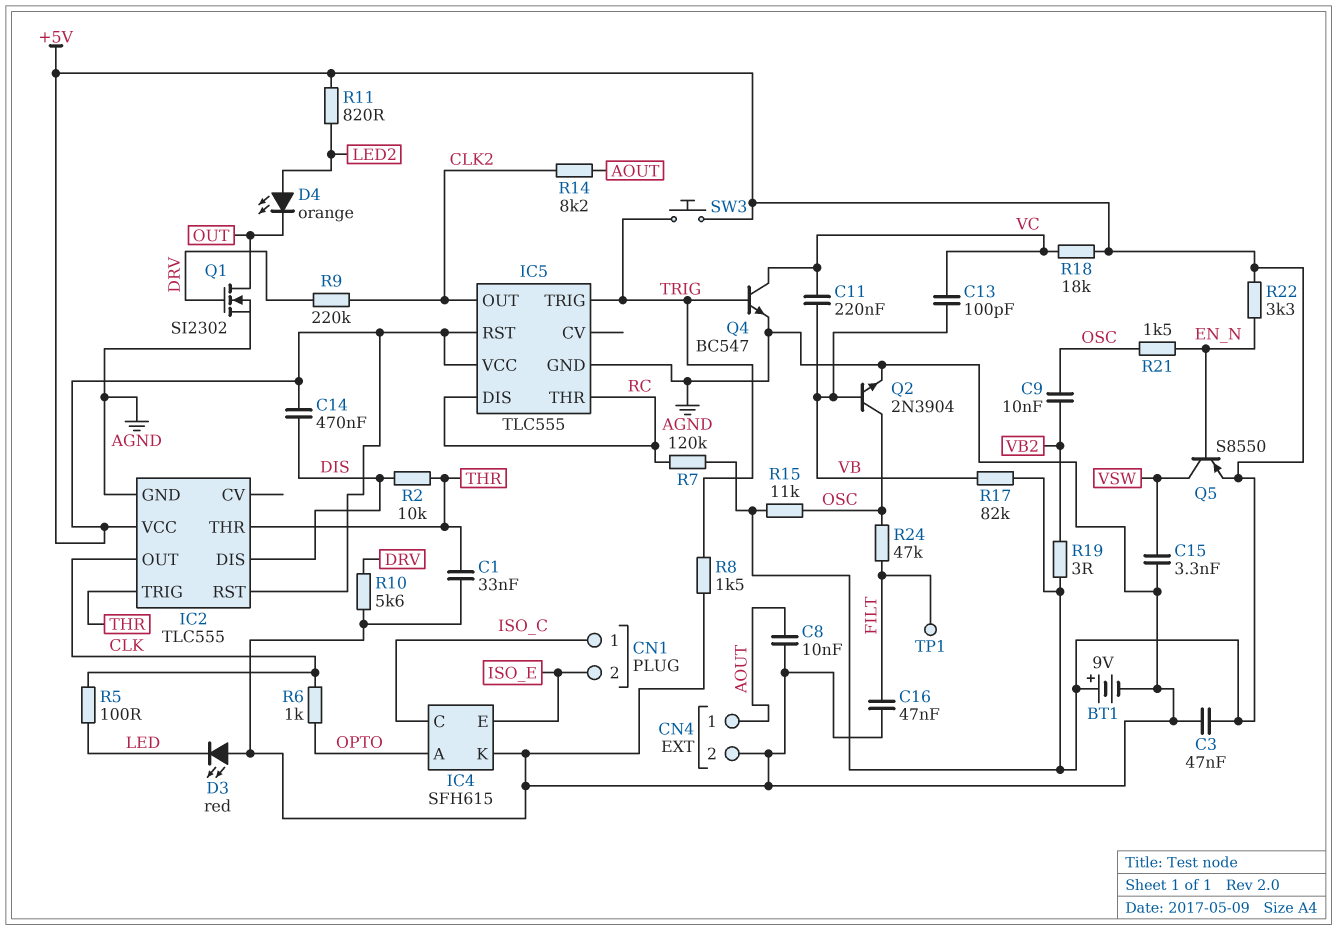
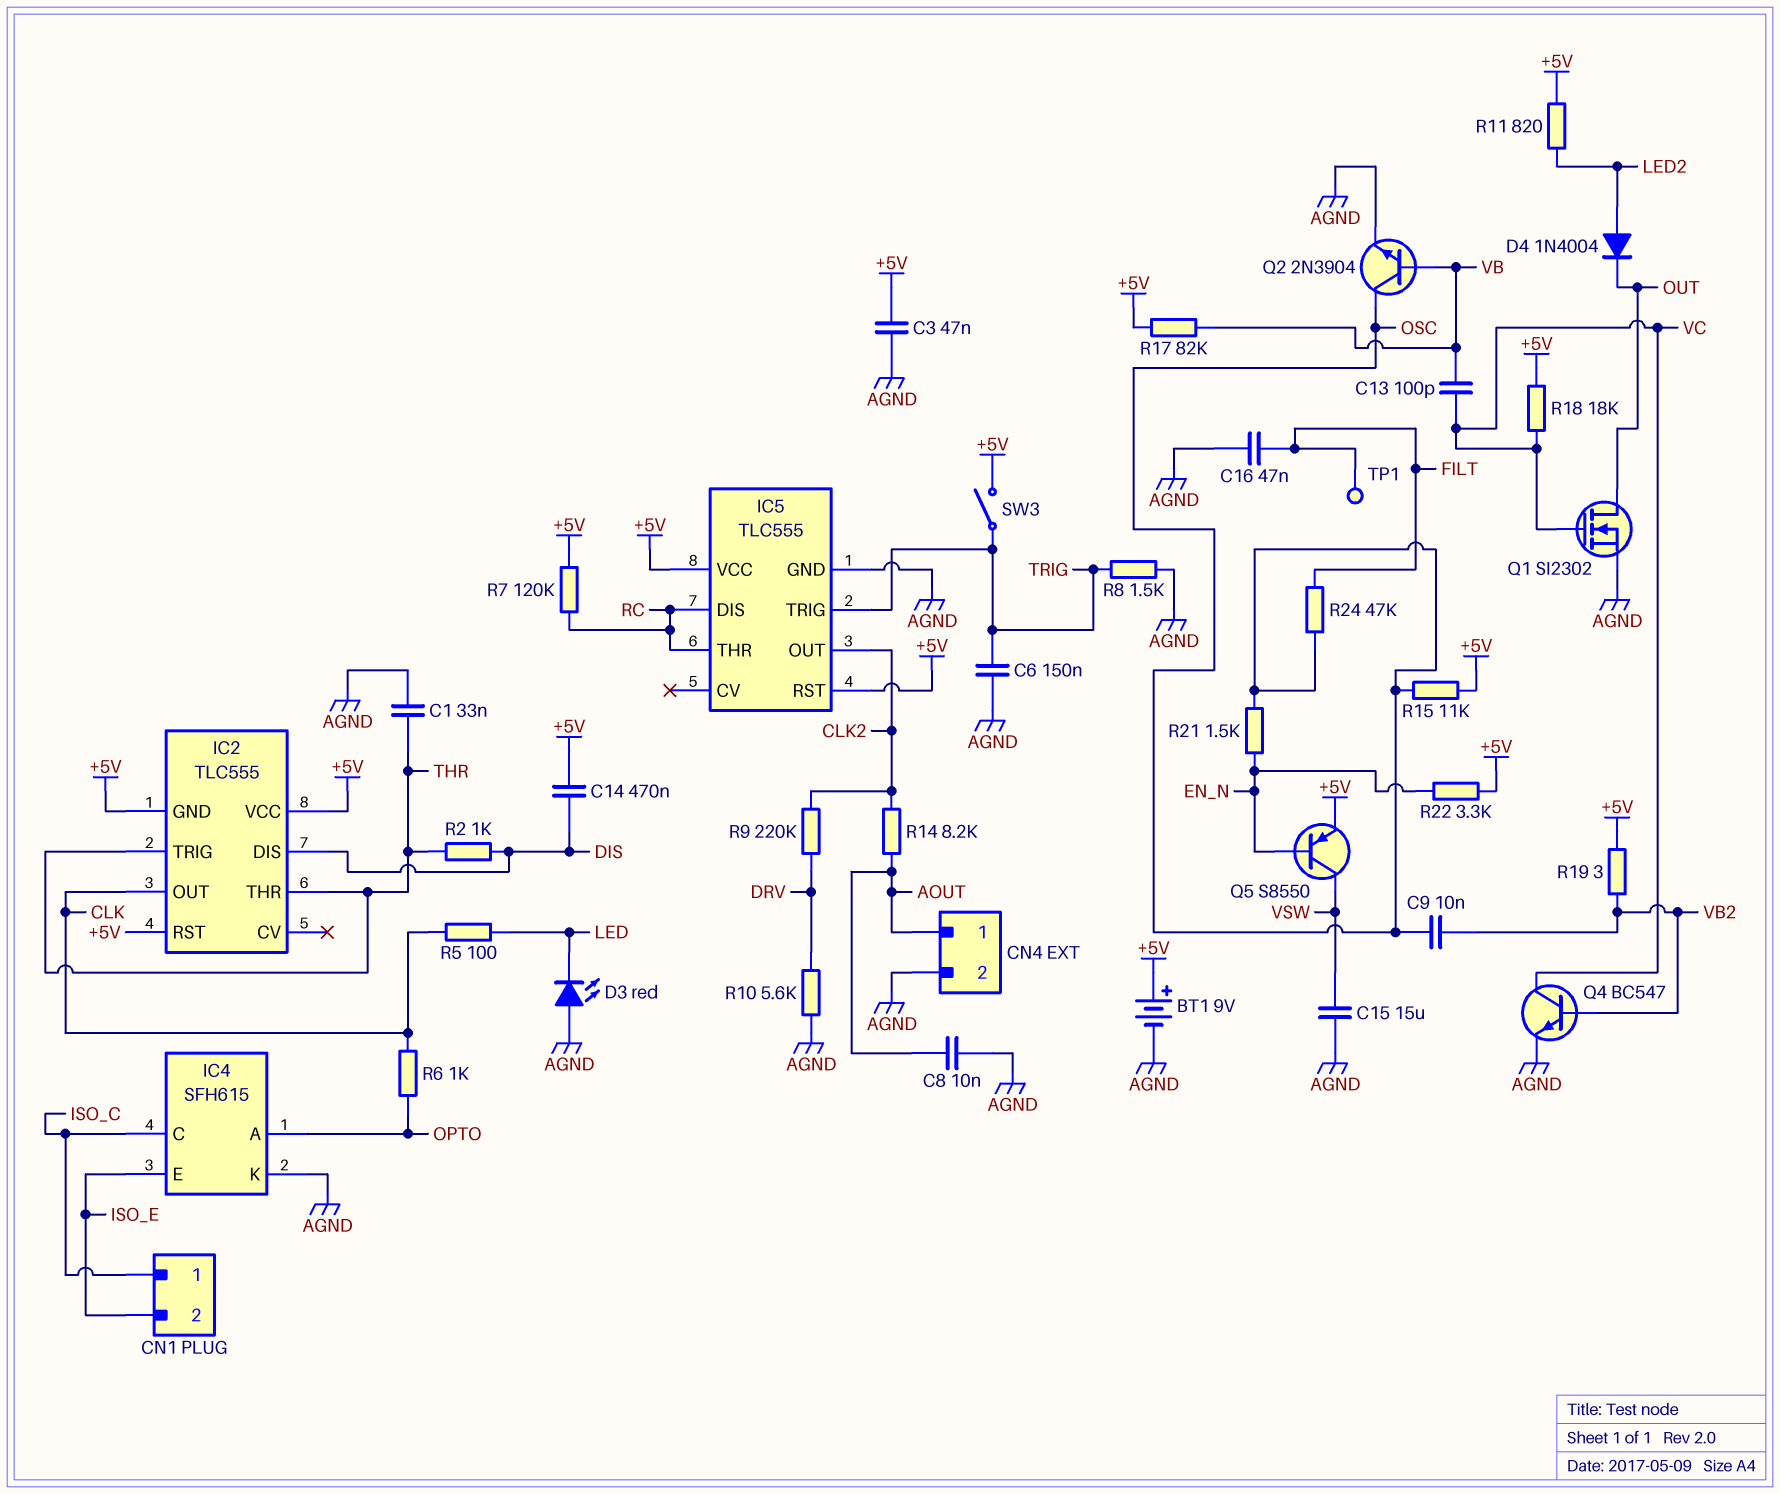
C6: none -> 150nF (AGND, TRIG)
C11: 220nF (VB, VC) -> none
C15: 3.3nF (AGND, VSW) -> 15uF (AGND, VSW)
D4: LED orange (A LED2, K OUT) -> diode 1N4004 (A LED2, K OUT)
IC2 pin GND: AGND -> +5V
Q1: NMOS SI2302 (G DRV, D OUT, S AGND) -> NMOS SI2302 (G VC, D OUT, S AGND)
Q4: NPN BC547 (B TRIG, C VC, E AGND) -> NPN BC547 (B VB2, C VC, E AGND)
R2: 10k (DIS, THR) -> 1k (DIS, THR)
SW3: button (+5V, TRIG) -> switch (+5V, TRIG)

